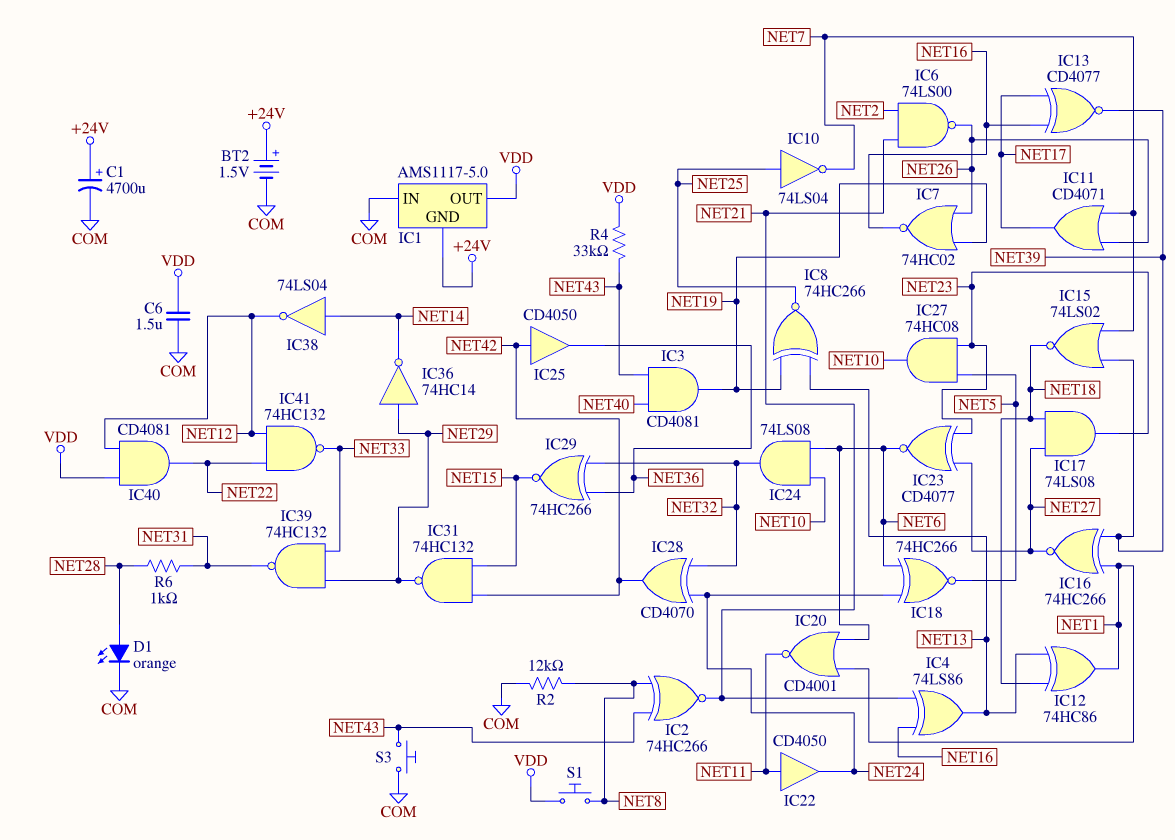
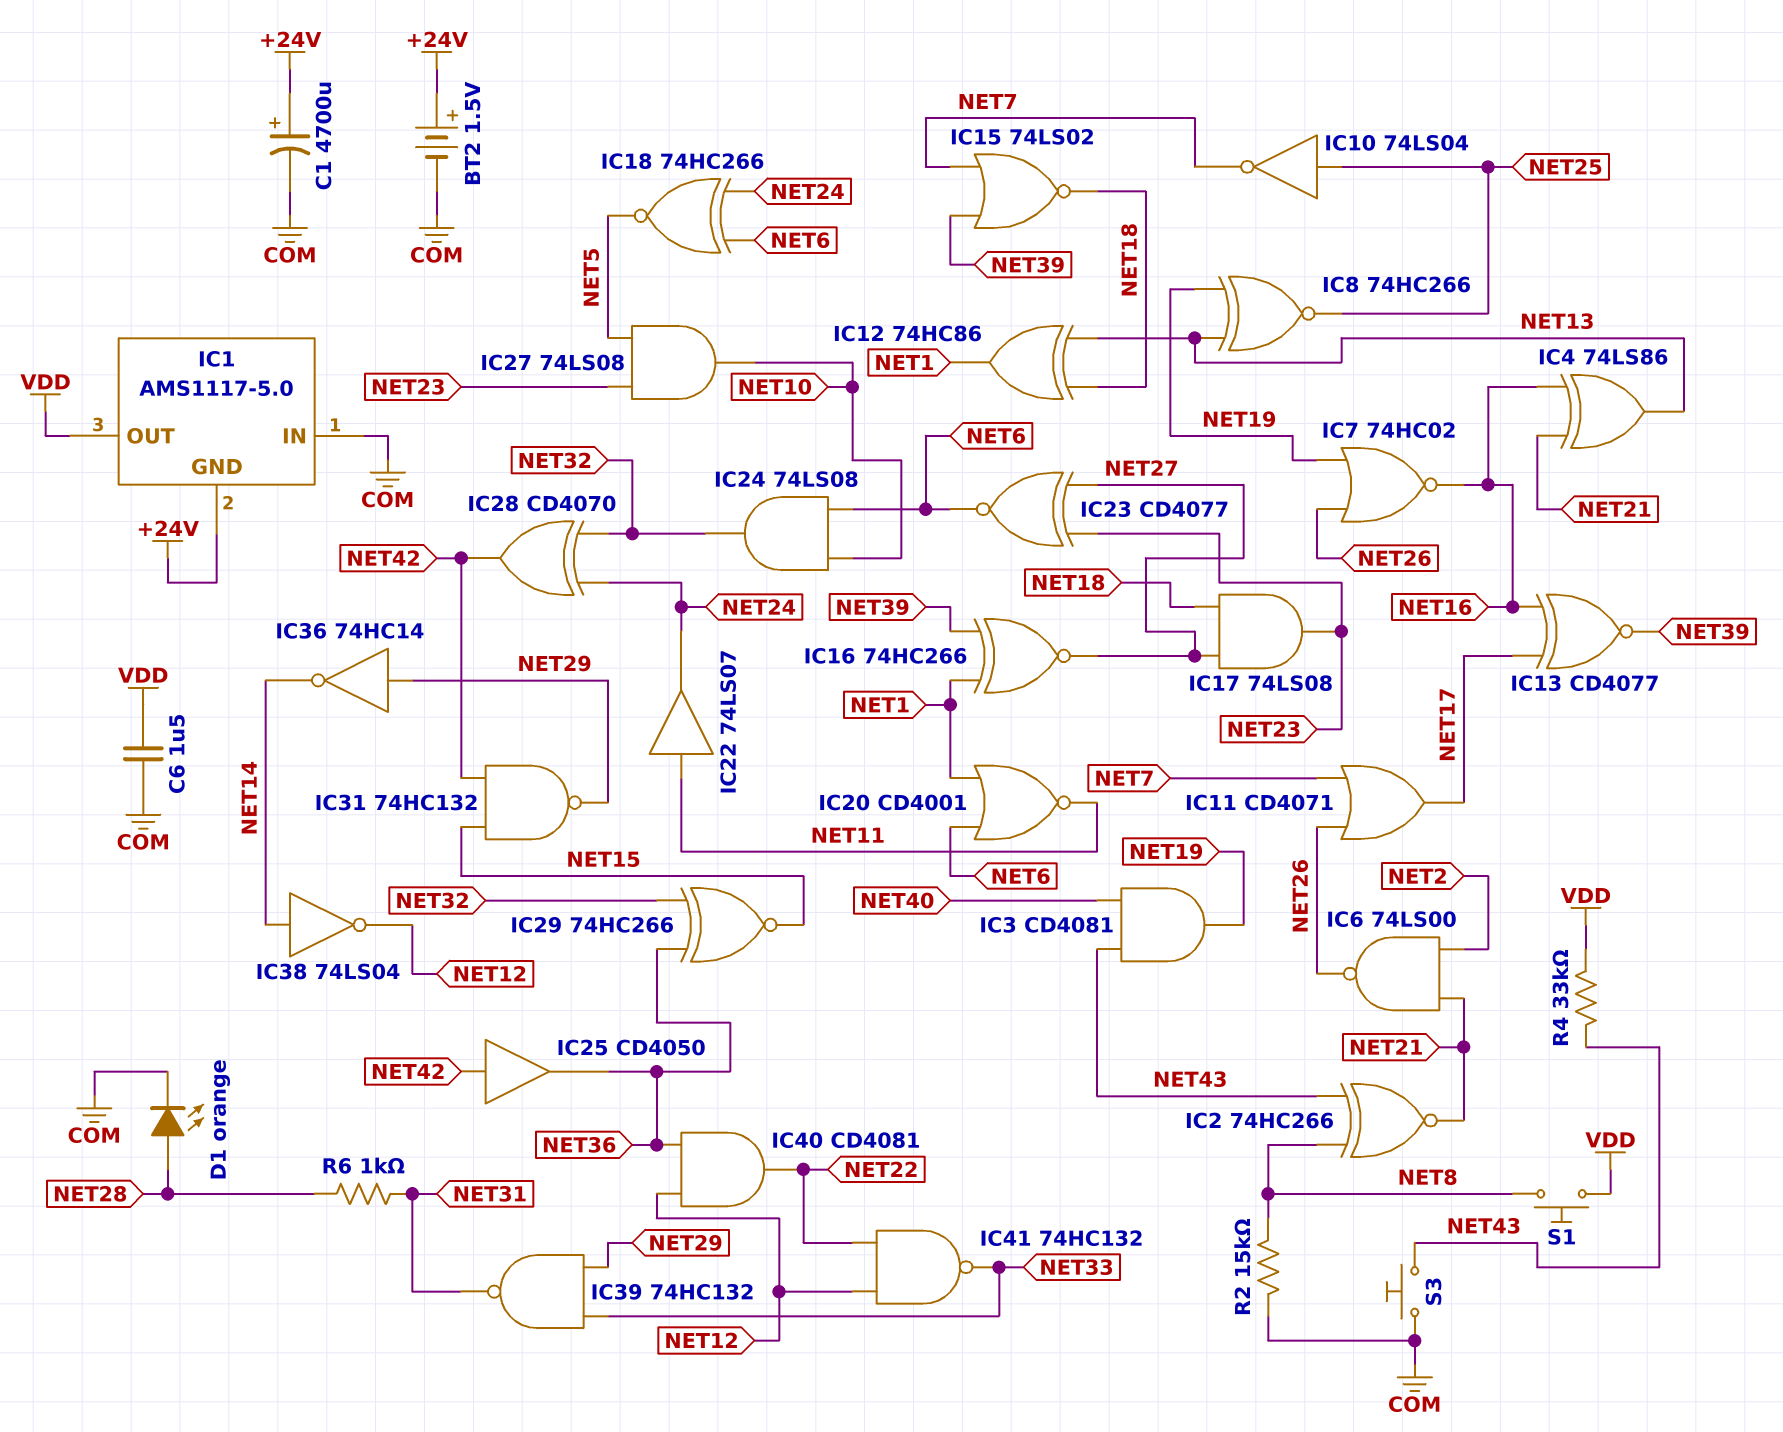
IC22: buffer CD4050 (in NET11, out NET24) -> buffer 74LS07 (in NET11, out NET24)
IC27: AND 74HC08 (in NET5, in NET23, out NET10) -> AND 74LS08 (in NET5, in NET23, out NET10)
IC40: AND CD4081 (in NET12, in VDD, out NET22) -> AND CD4081 (in NET12, in NET36, out NET22)
R2: 12k (COM, NET8) -> 15k (COM, NET8)

